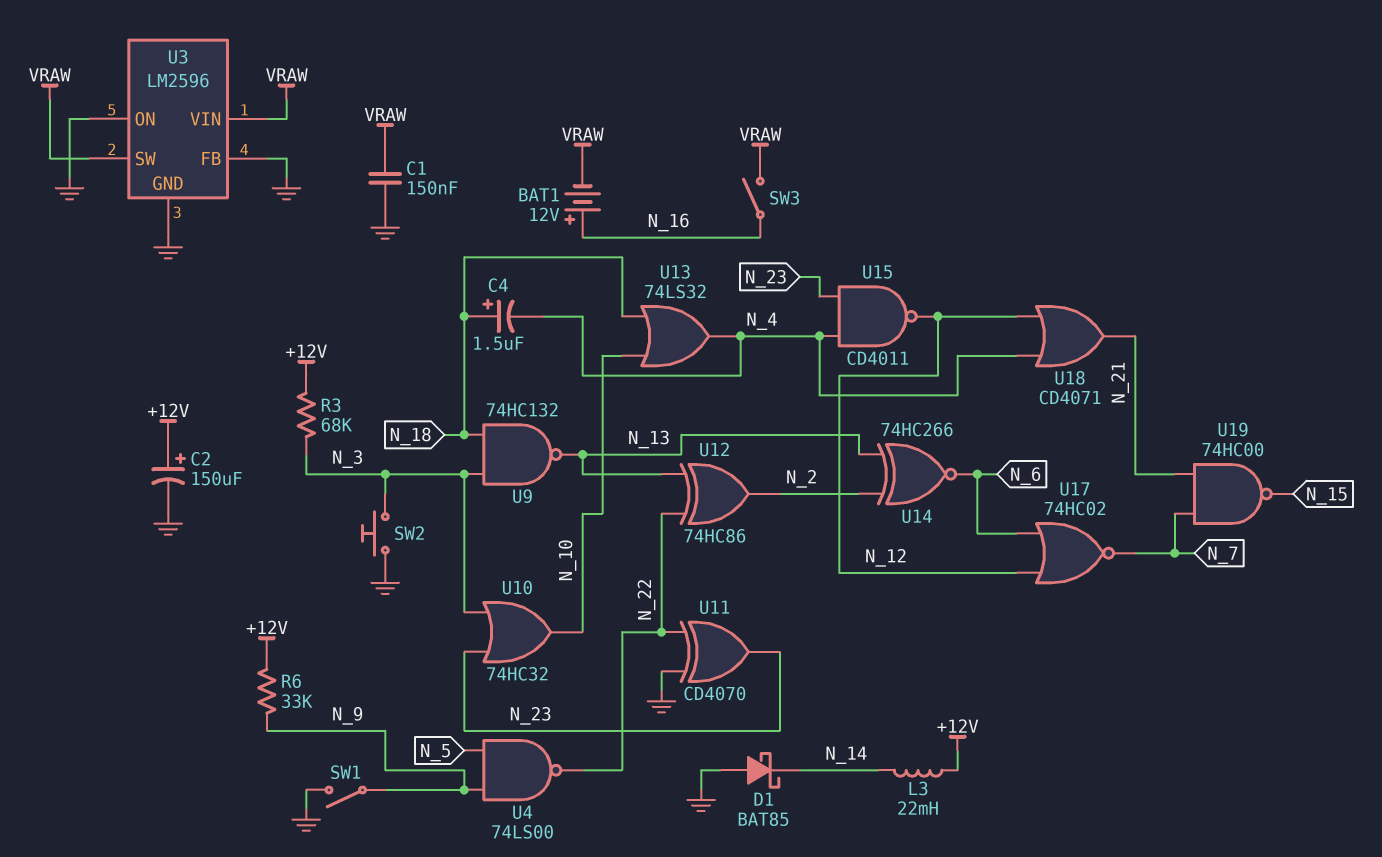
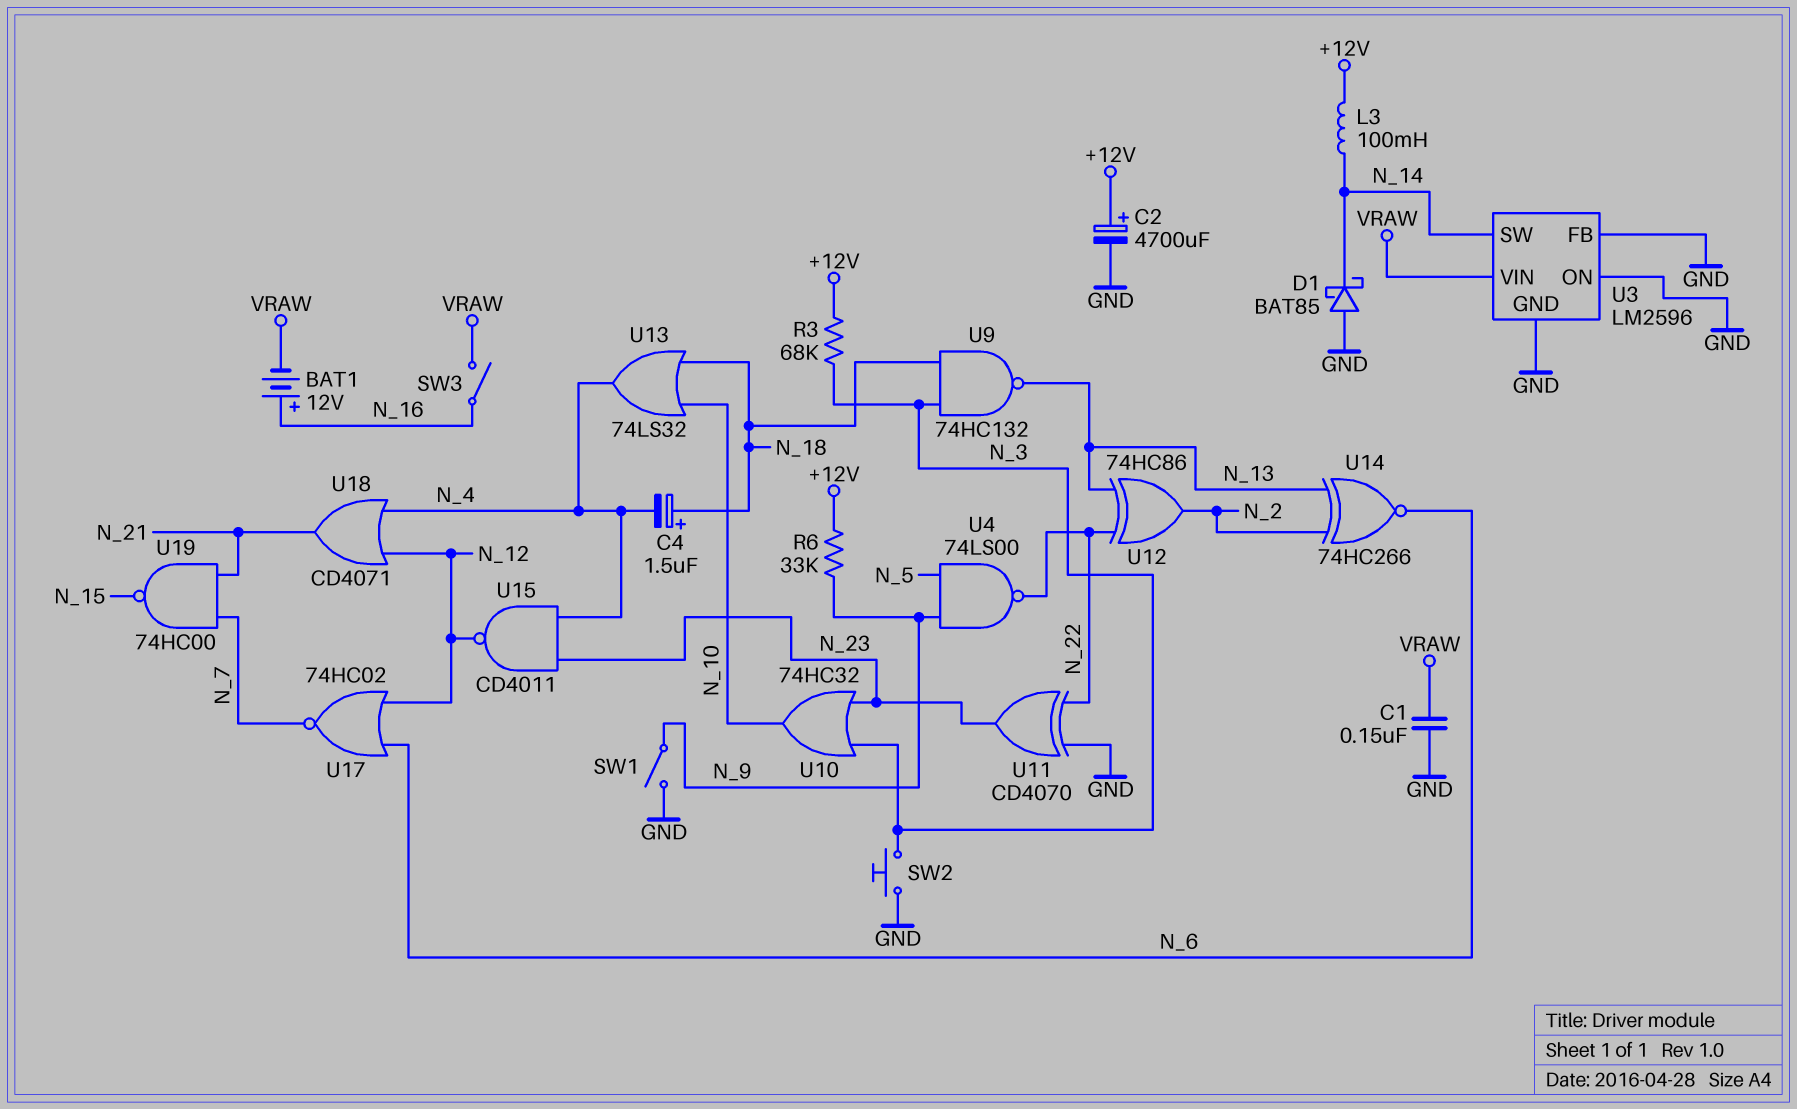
C2: 150uF (plus +12V, minus GND) -> 4700uF (plus +12V, minus GND)
L3: 22mH (+12V, N_14) -> 100mH (+12V, N_14)
U3 pin SW: VRAW -> N_14

